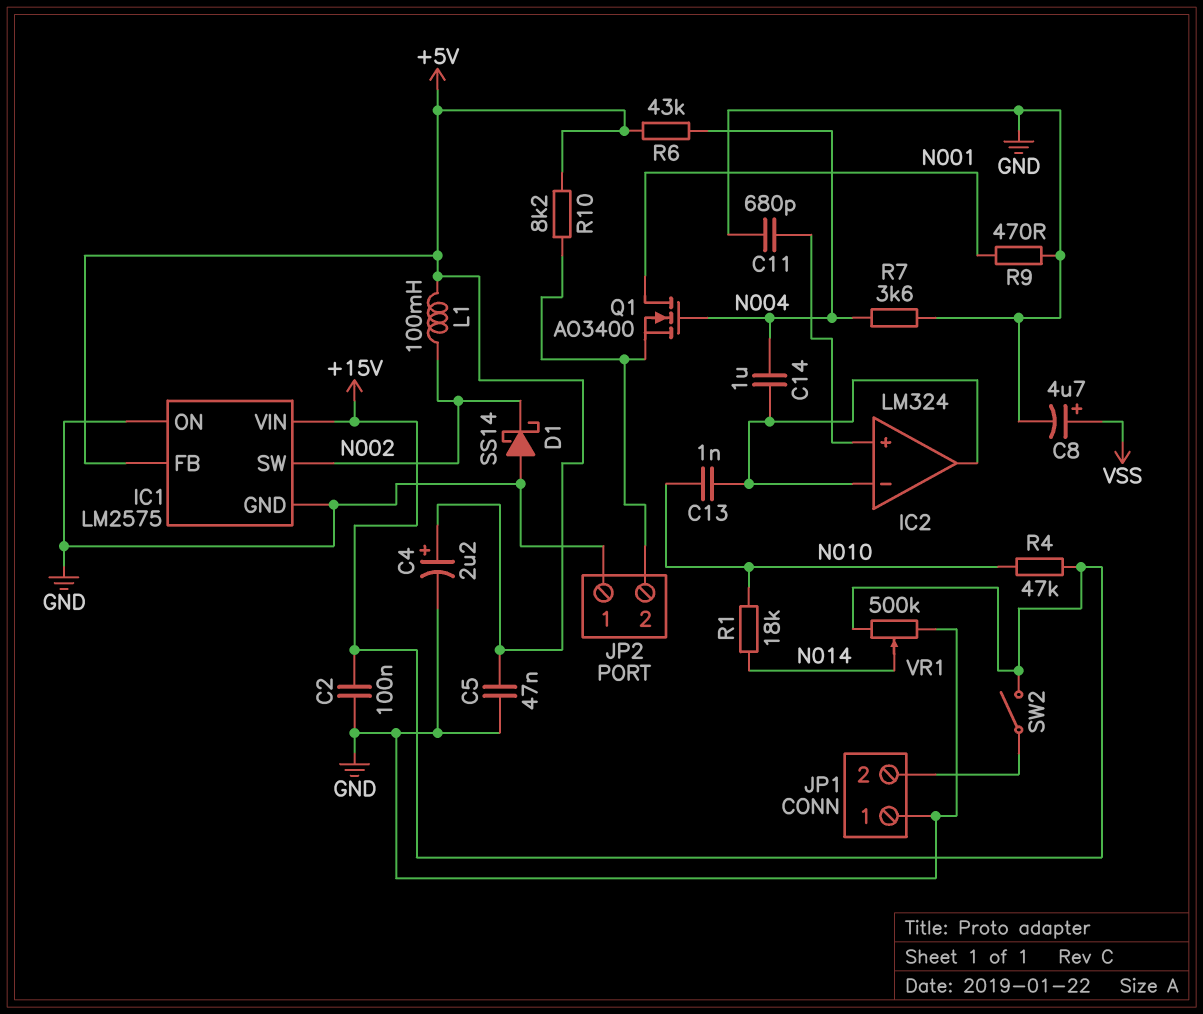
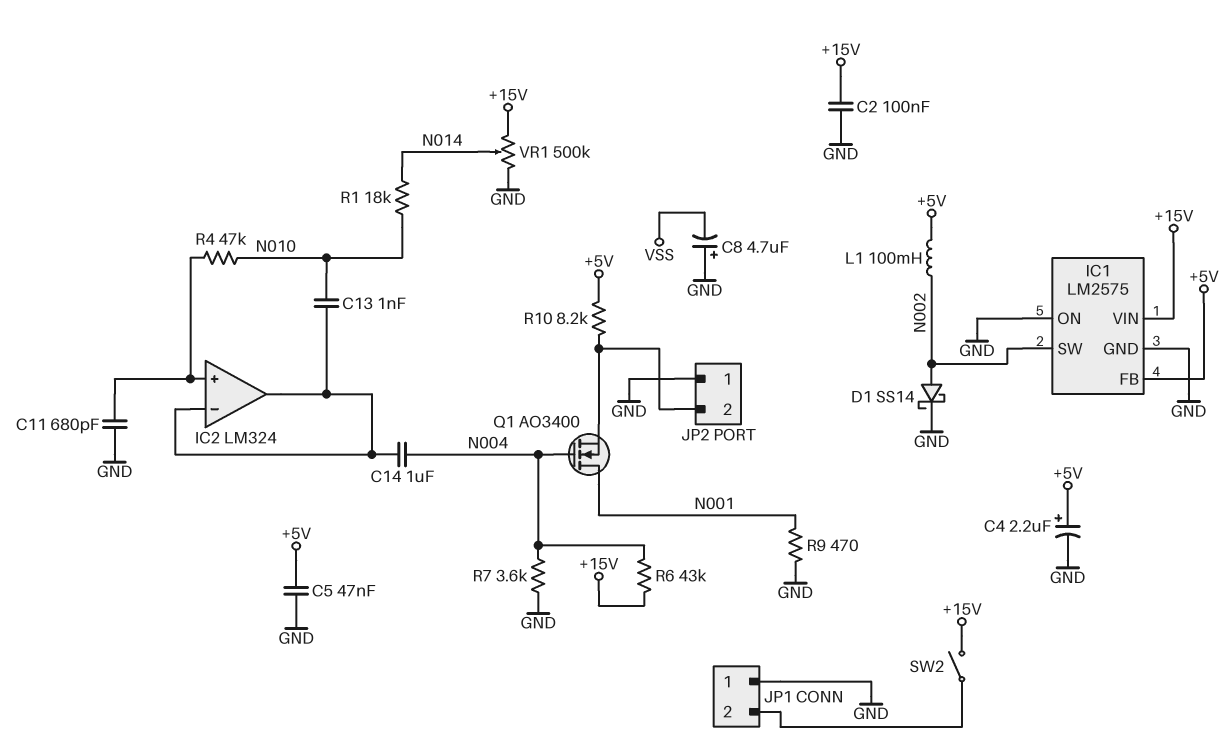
C8: 4.7uF (plus VSS, minus GND) -> 4.7uF (plus GND, minus VSS)
D1: schottky SS14 (A GND, K N002) -> schottky SS14 (A N002, K GND)
R4: 47k (+15V, N010) -> 47k (IC2/in+, N010)
R6: 43k (+5V, N004) -> 43k (+15V, N004)

